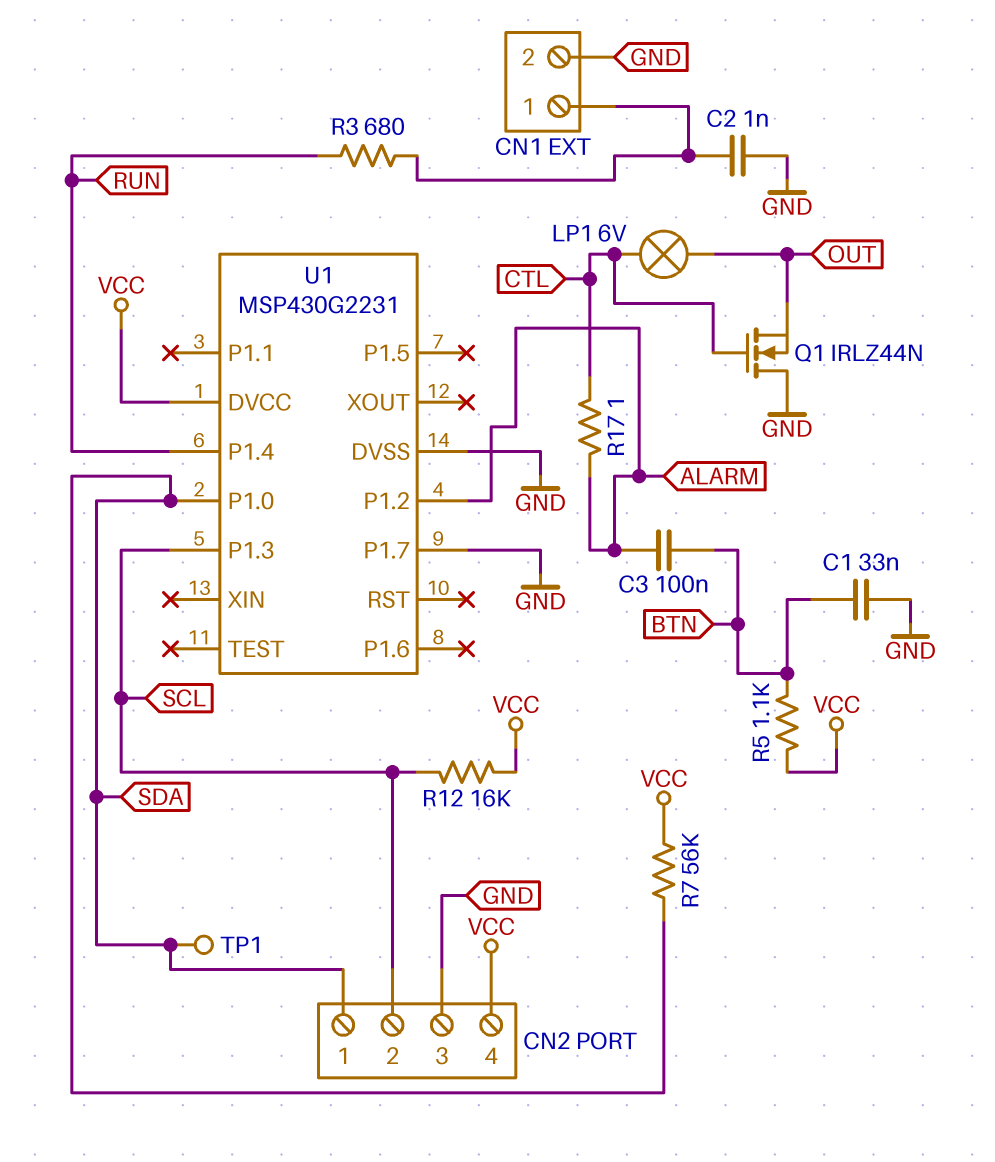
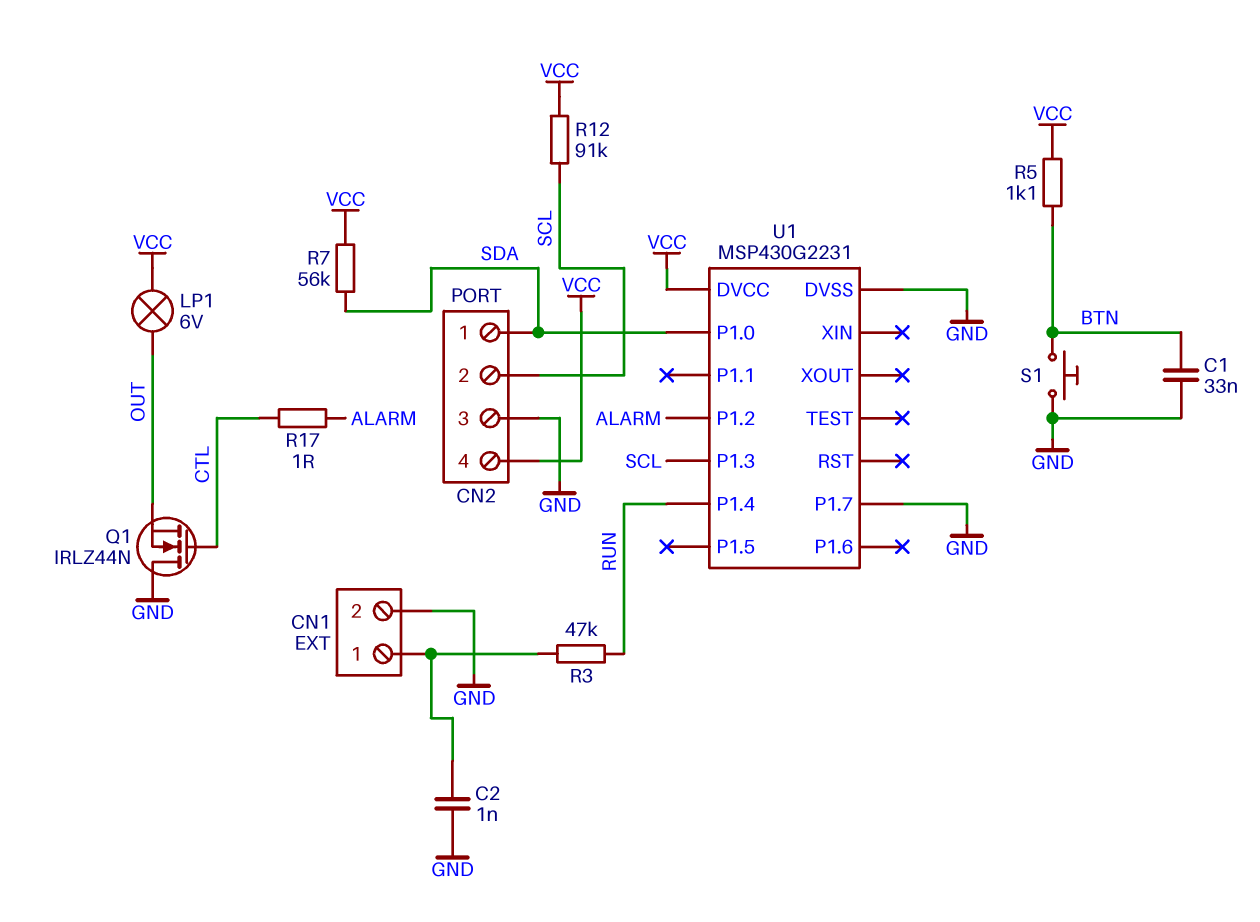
C3: 100nF (ALARM, BTN) -> none
LP1: lamp 6V (CTL, OUT) -> lamp 6V (OUT, VCC)
R3: 680 (CN1/1, RUN) -> 47k (CN1/1, RUN)
R12: 16k (SCL, VCC) -> 91k (SCL, VCC)
S1: none -> button (BTN, GND)
TP1: test point (SDA) -> none

